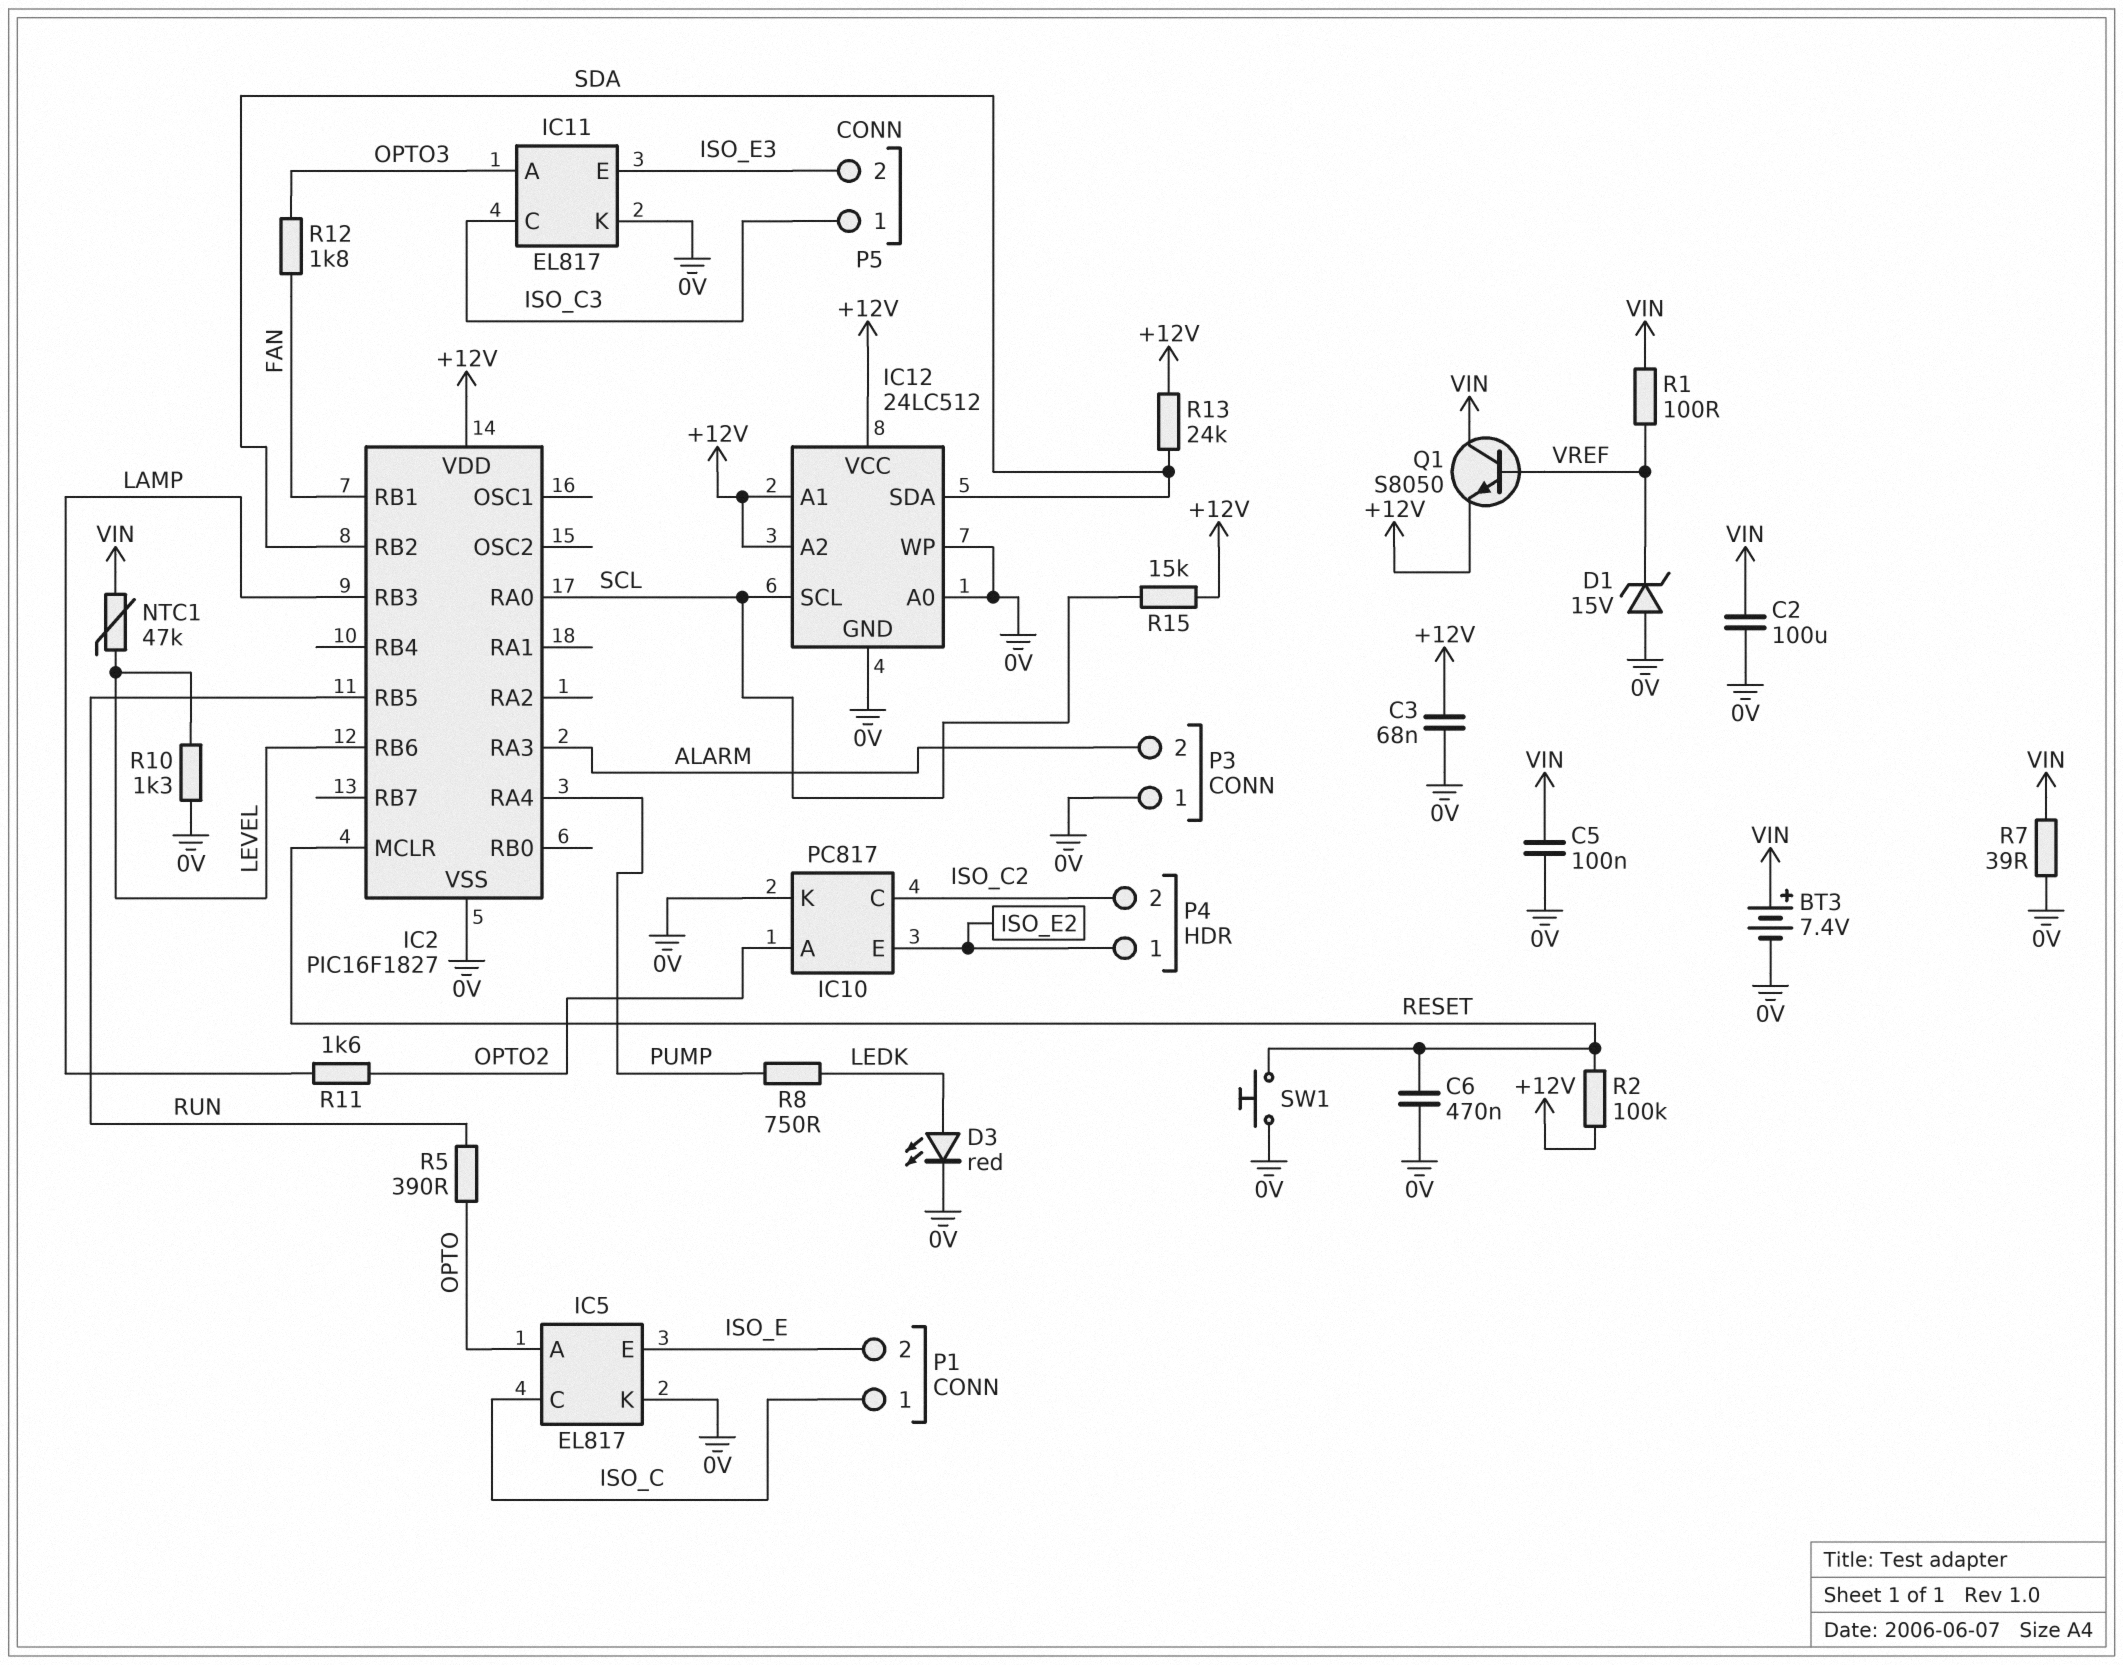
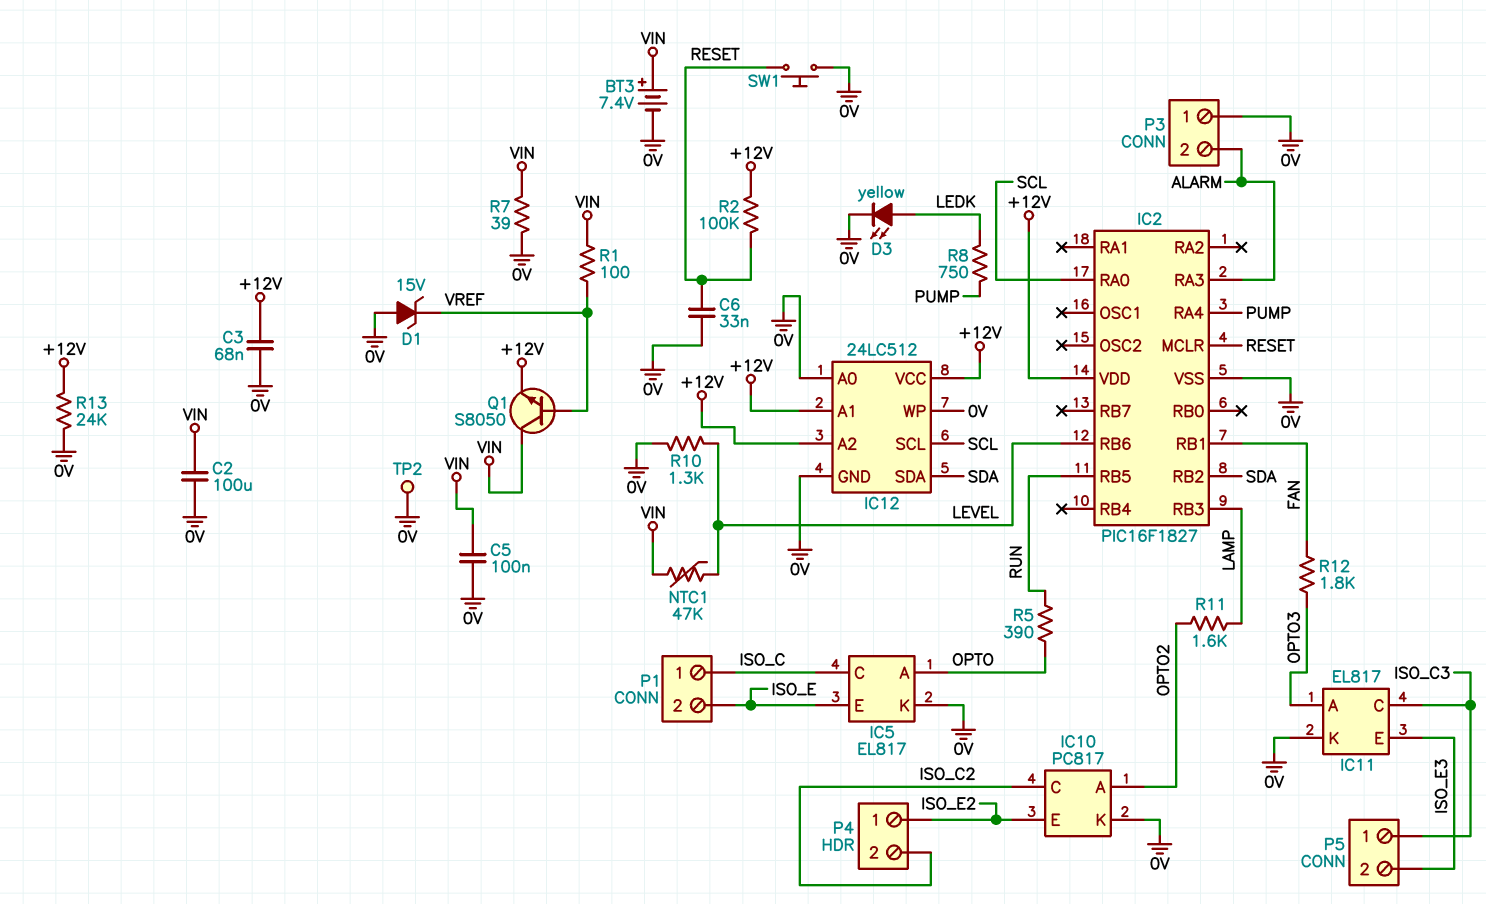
C6: 470nF (0V, RESET) -> 33nF (0V, RESET)
D3: LED red (A LEDK, K 0V) -> LED yellow (A LEDK, K 0V)
R13: 24k (+12V, SDA) -> 24k (+12V, 0V)
R15: 15k (+12V, SCL) -> none
TP2: none -> test point (0V)

